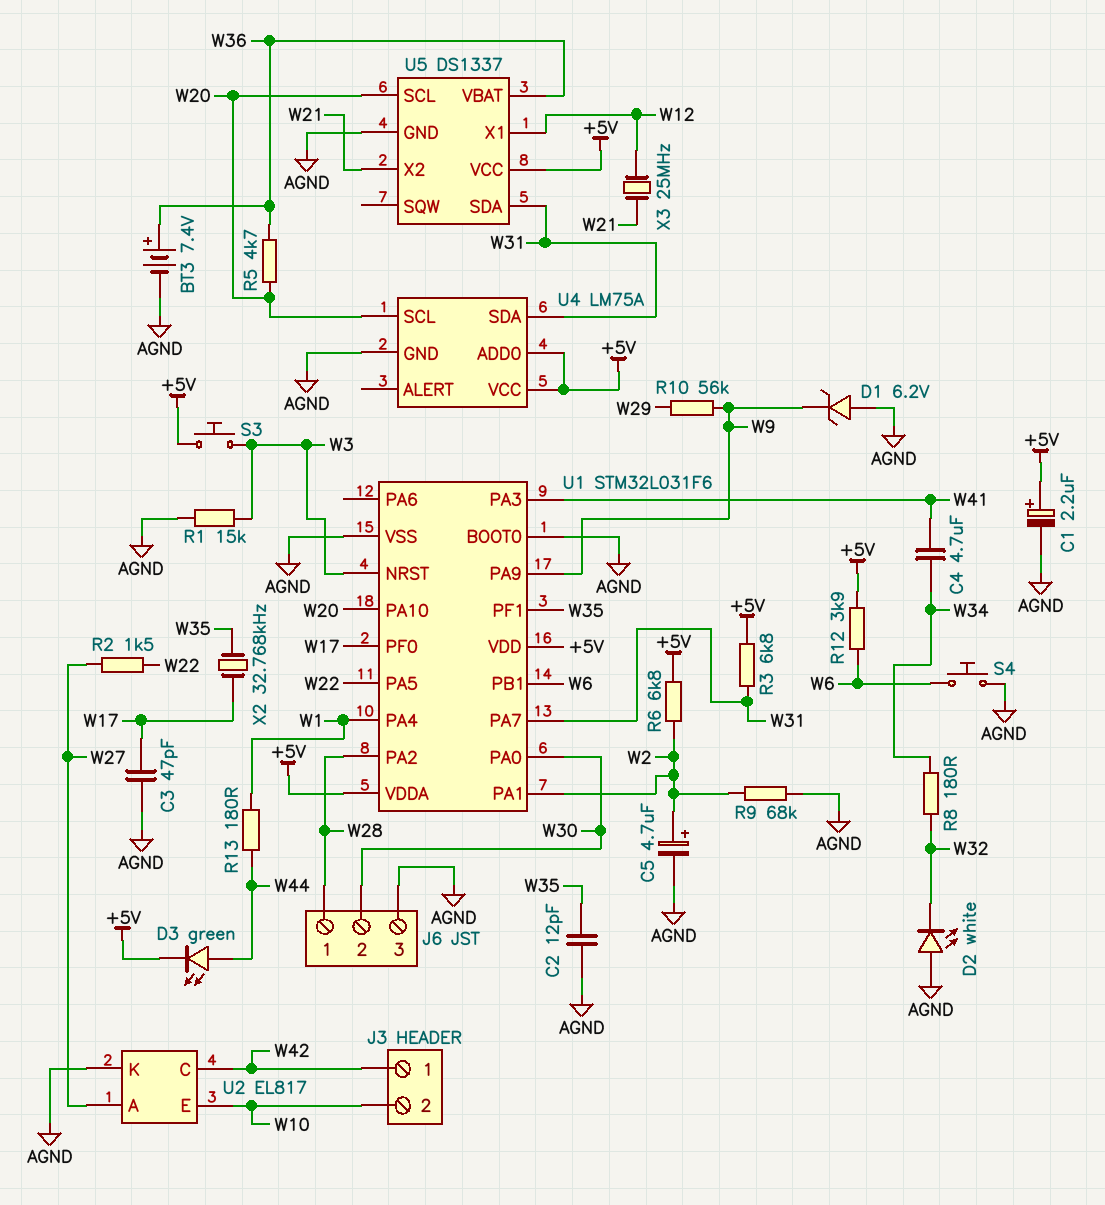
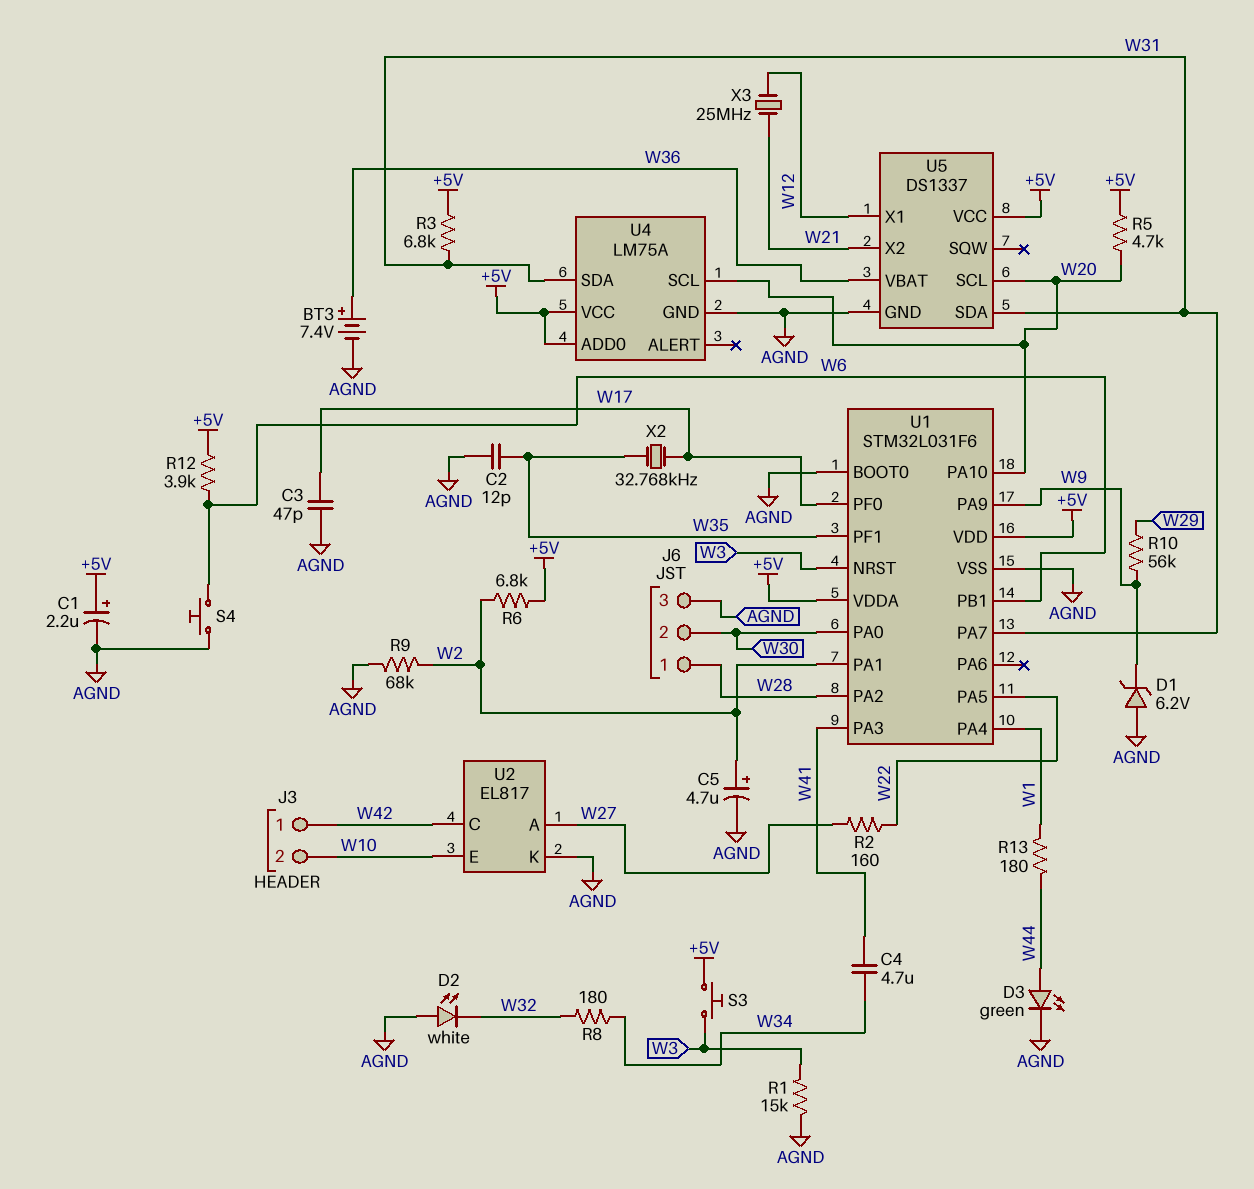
D3: LED green (A W44, K +5V) -> LED green (A W44, K AGND)
R2: 1.5k (W22, W27) -> 160 (W22, W27)
R5: 4.7k (W20, W36) -> 4.7k (+5V, W20)

